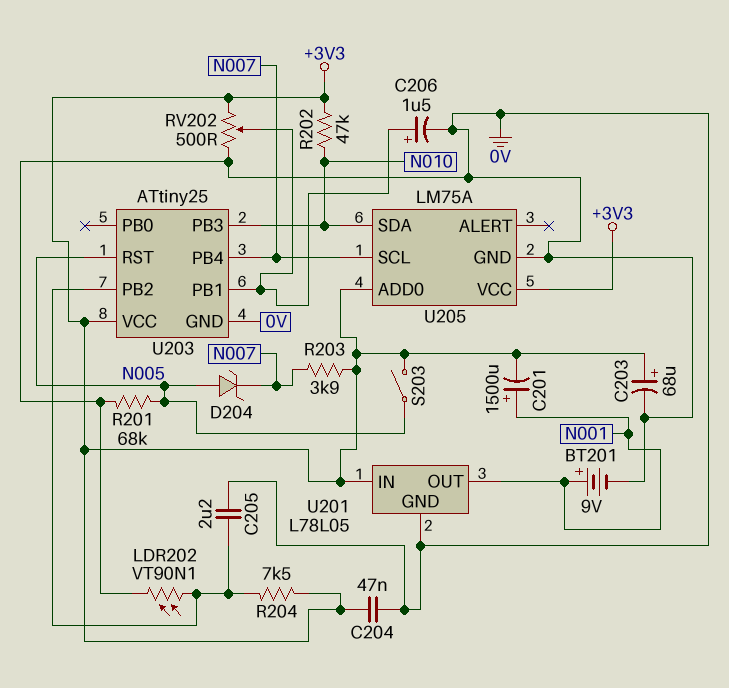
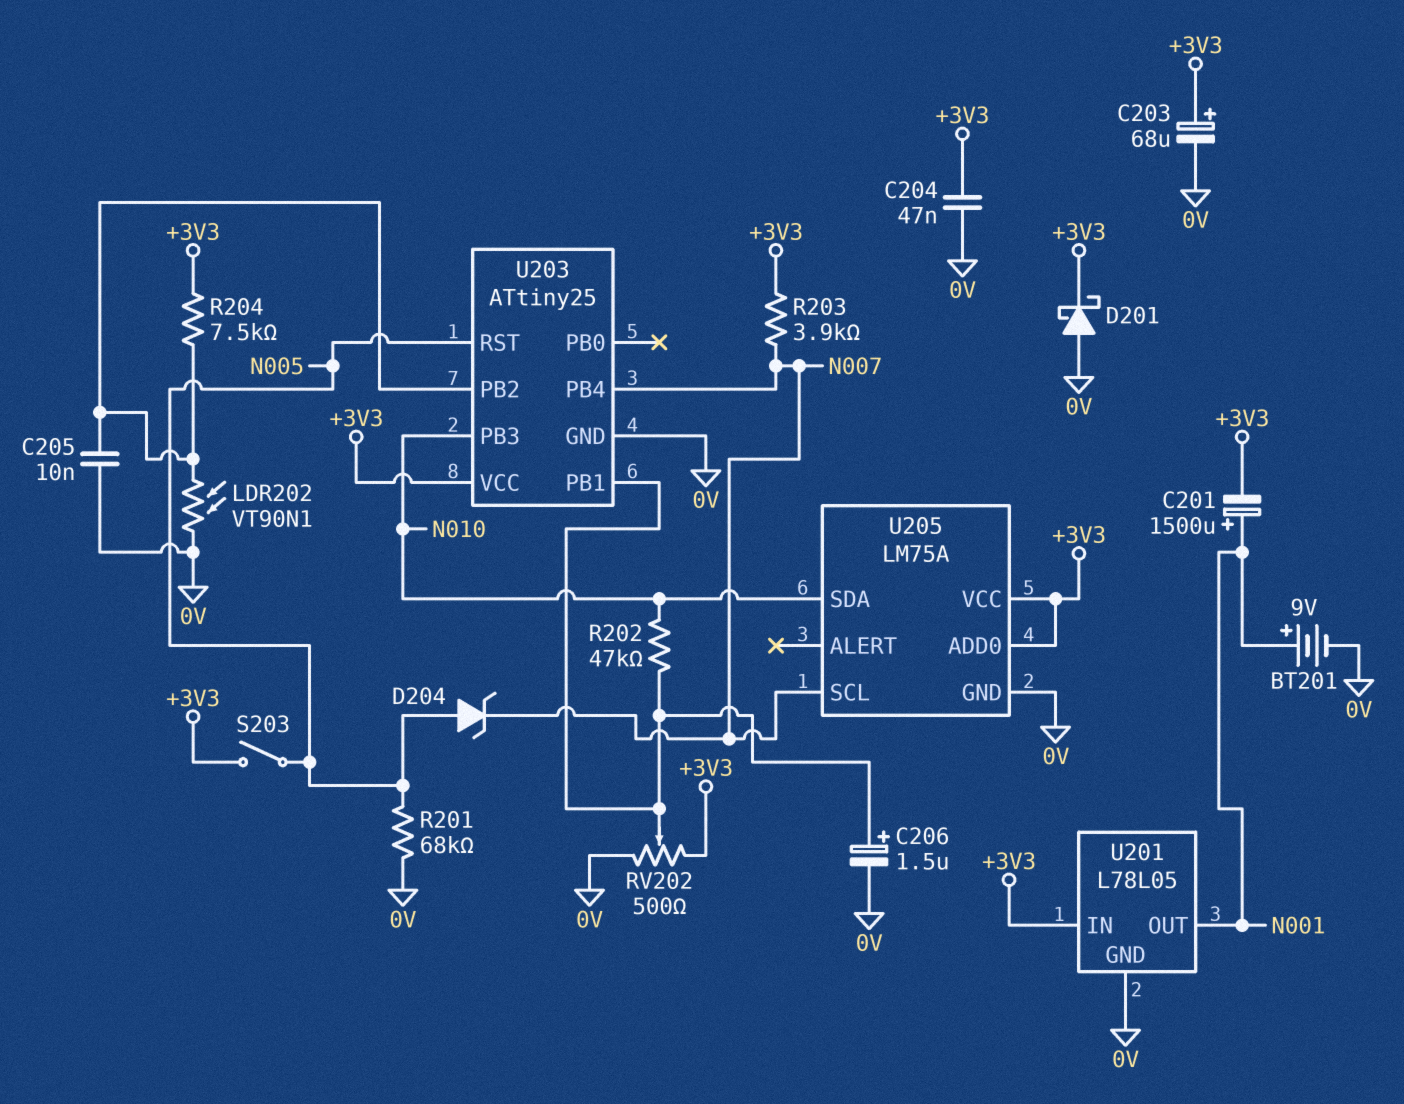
C205: 2.2uF (0V, U203/PB2) -> 10nF (0V, U203/PB2)
D201: none -> schottky (A 0V, K +3V3)
R202: 47k (+3V3, N010) -> 47k (N010, U203/PB1)

